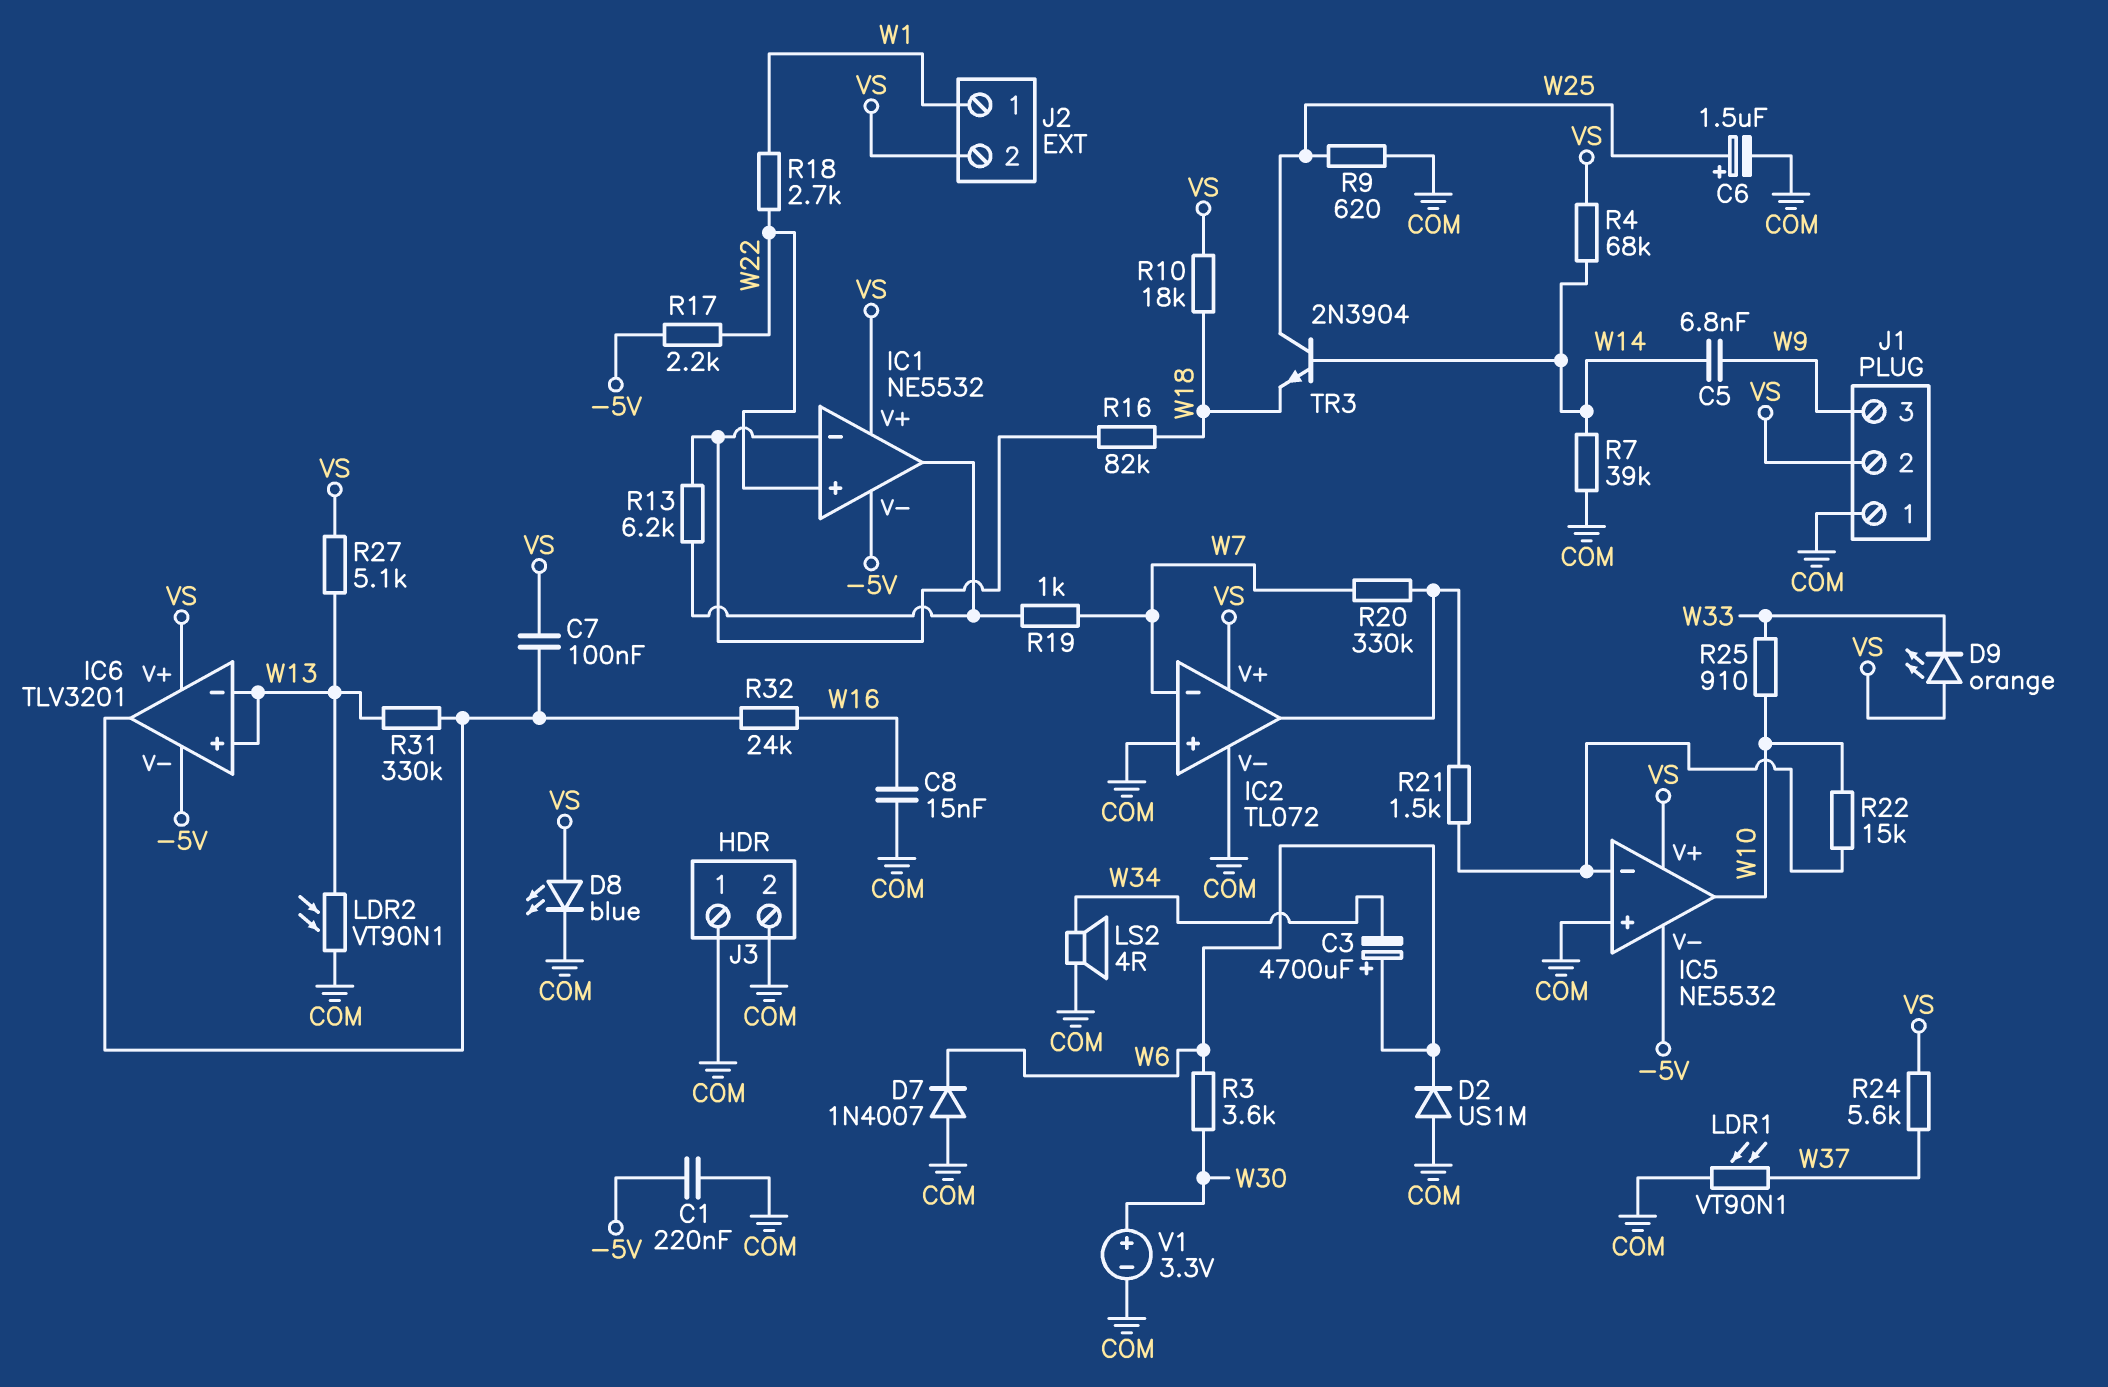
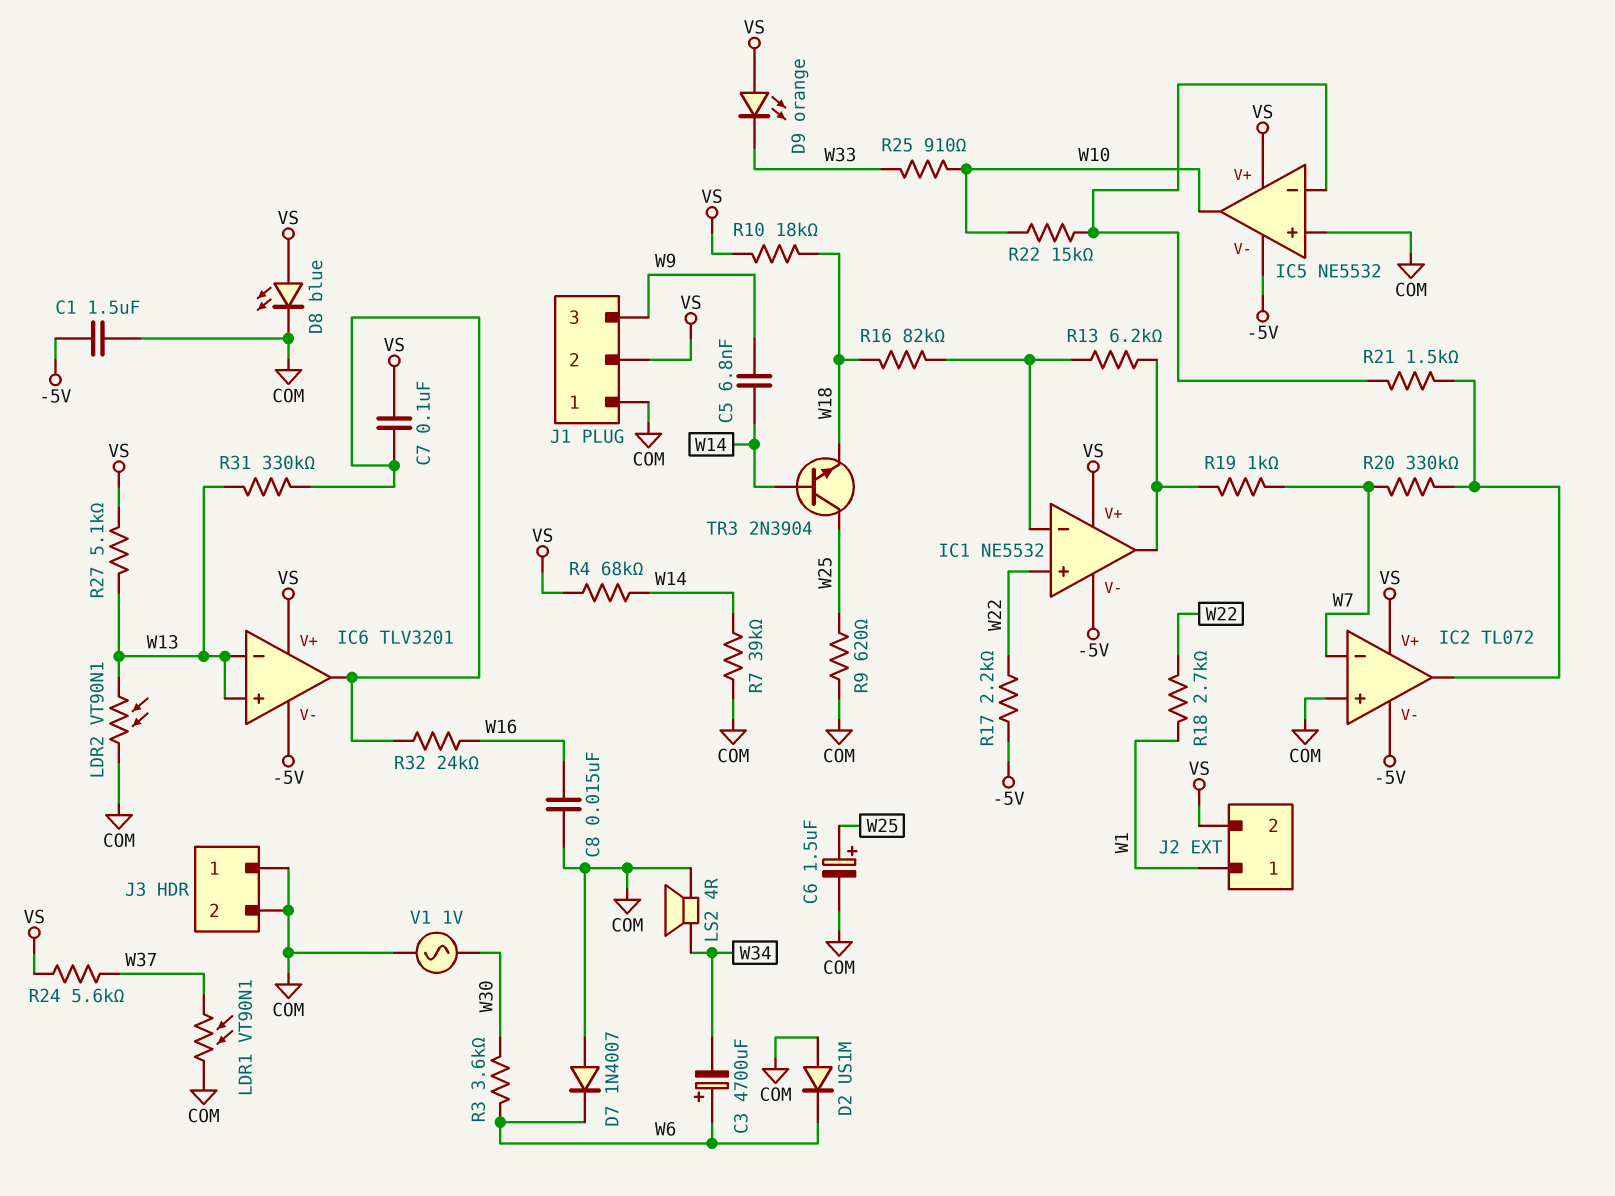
C1: 220nF (-5V, COM) -> 1.5uF (-5V, COM)
IC2 pin V-: COM -> -5V
V1: 3.3V (plus W30, minus COM) -> AC 1V (COM, W30)

